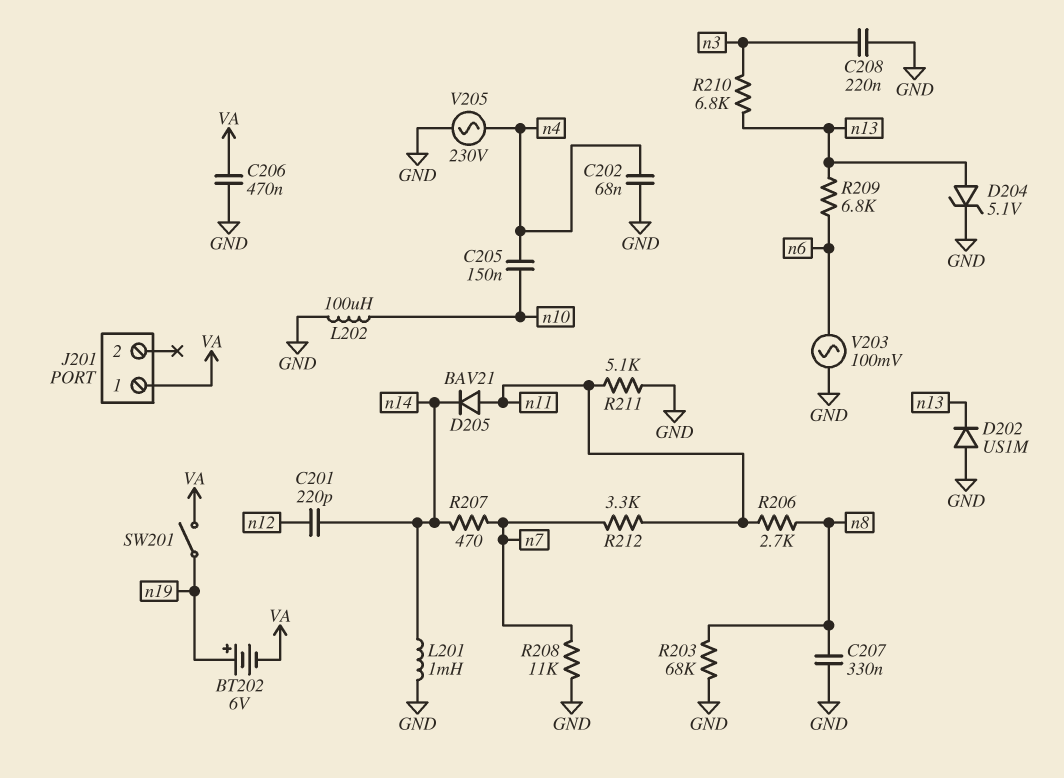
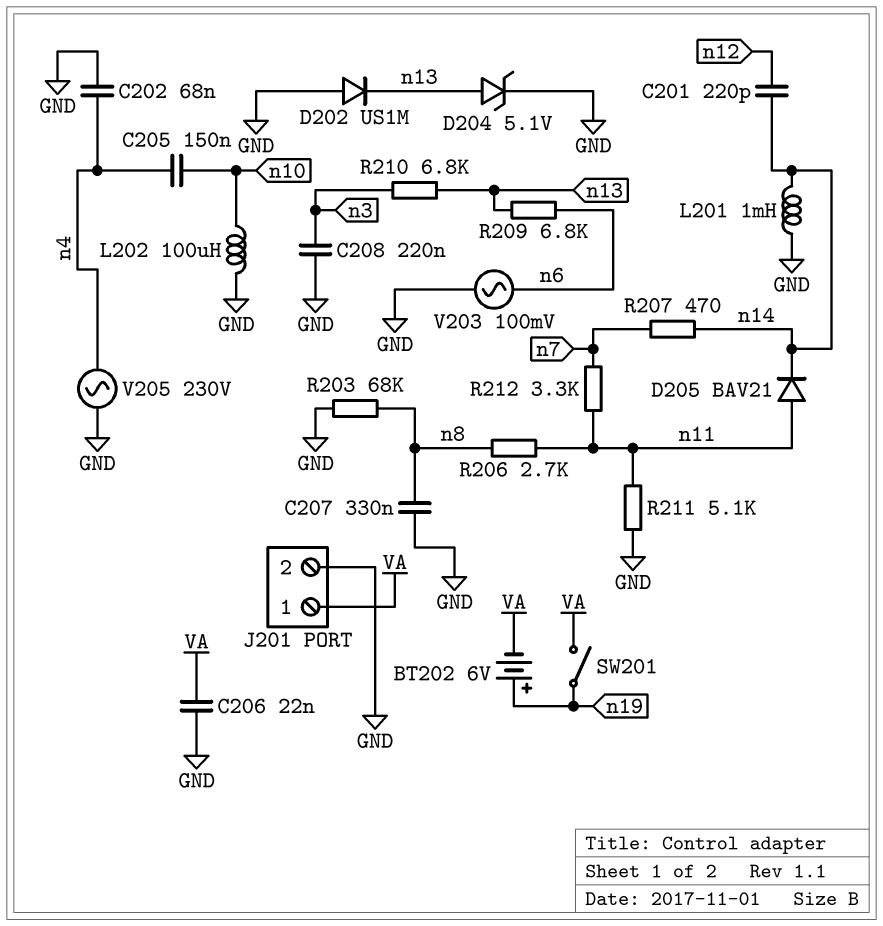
C206: 470nF (GND, VA) -> 22nF (GND, VA)
J201 pin 2: none -> GND
R208: 11k (GND, n7) -> none

